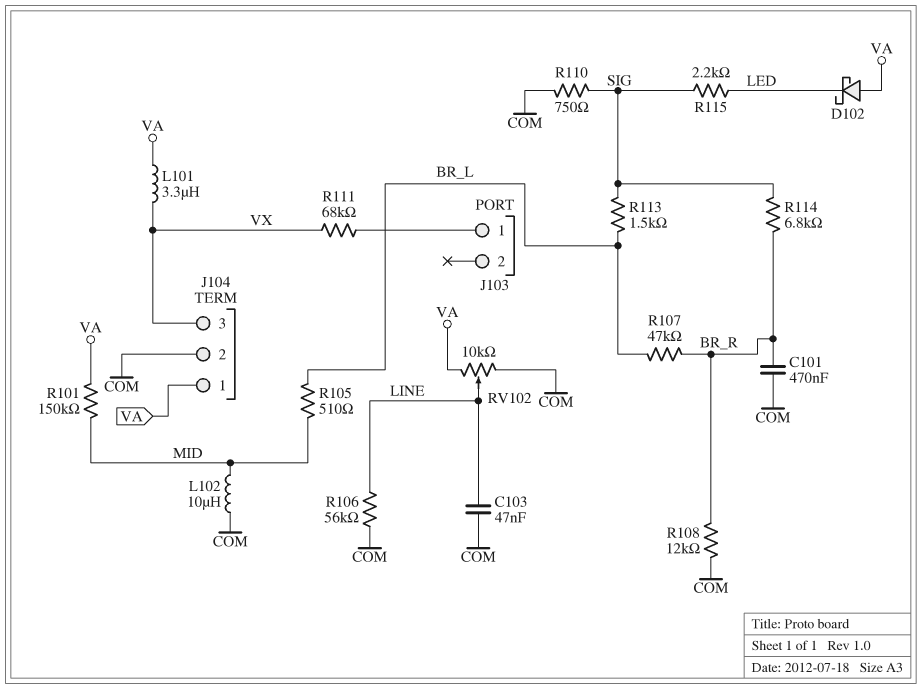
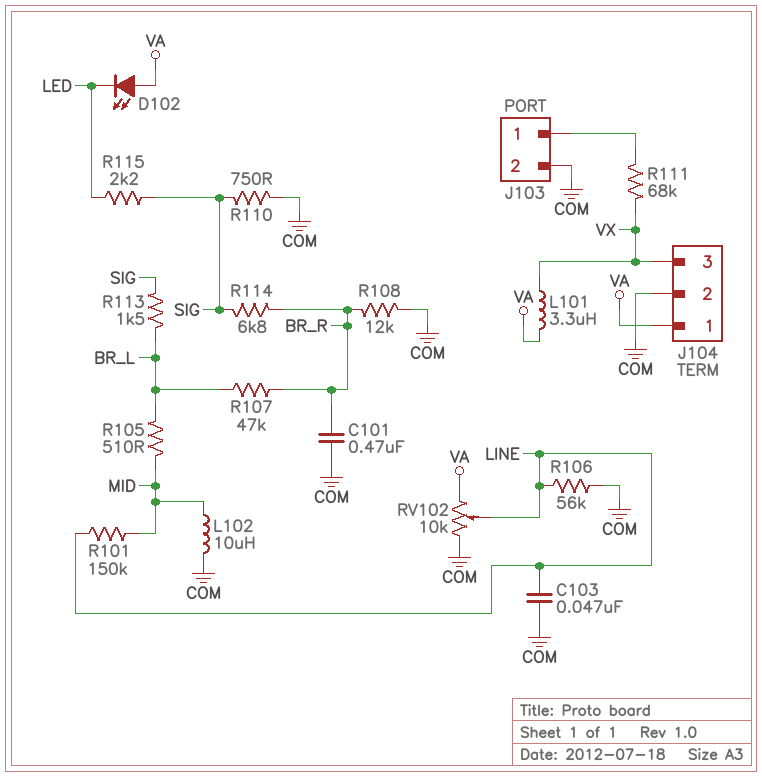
D102: schottky (A VA, K LED) -> LED (A VA, K LED)
J103 pin 2: none -> COM
R101: 150k (MID, VA) -> 150k (LINE, MID)

